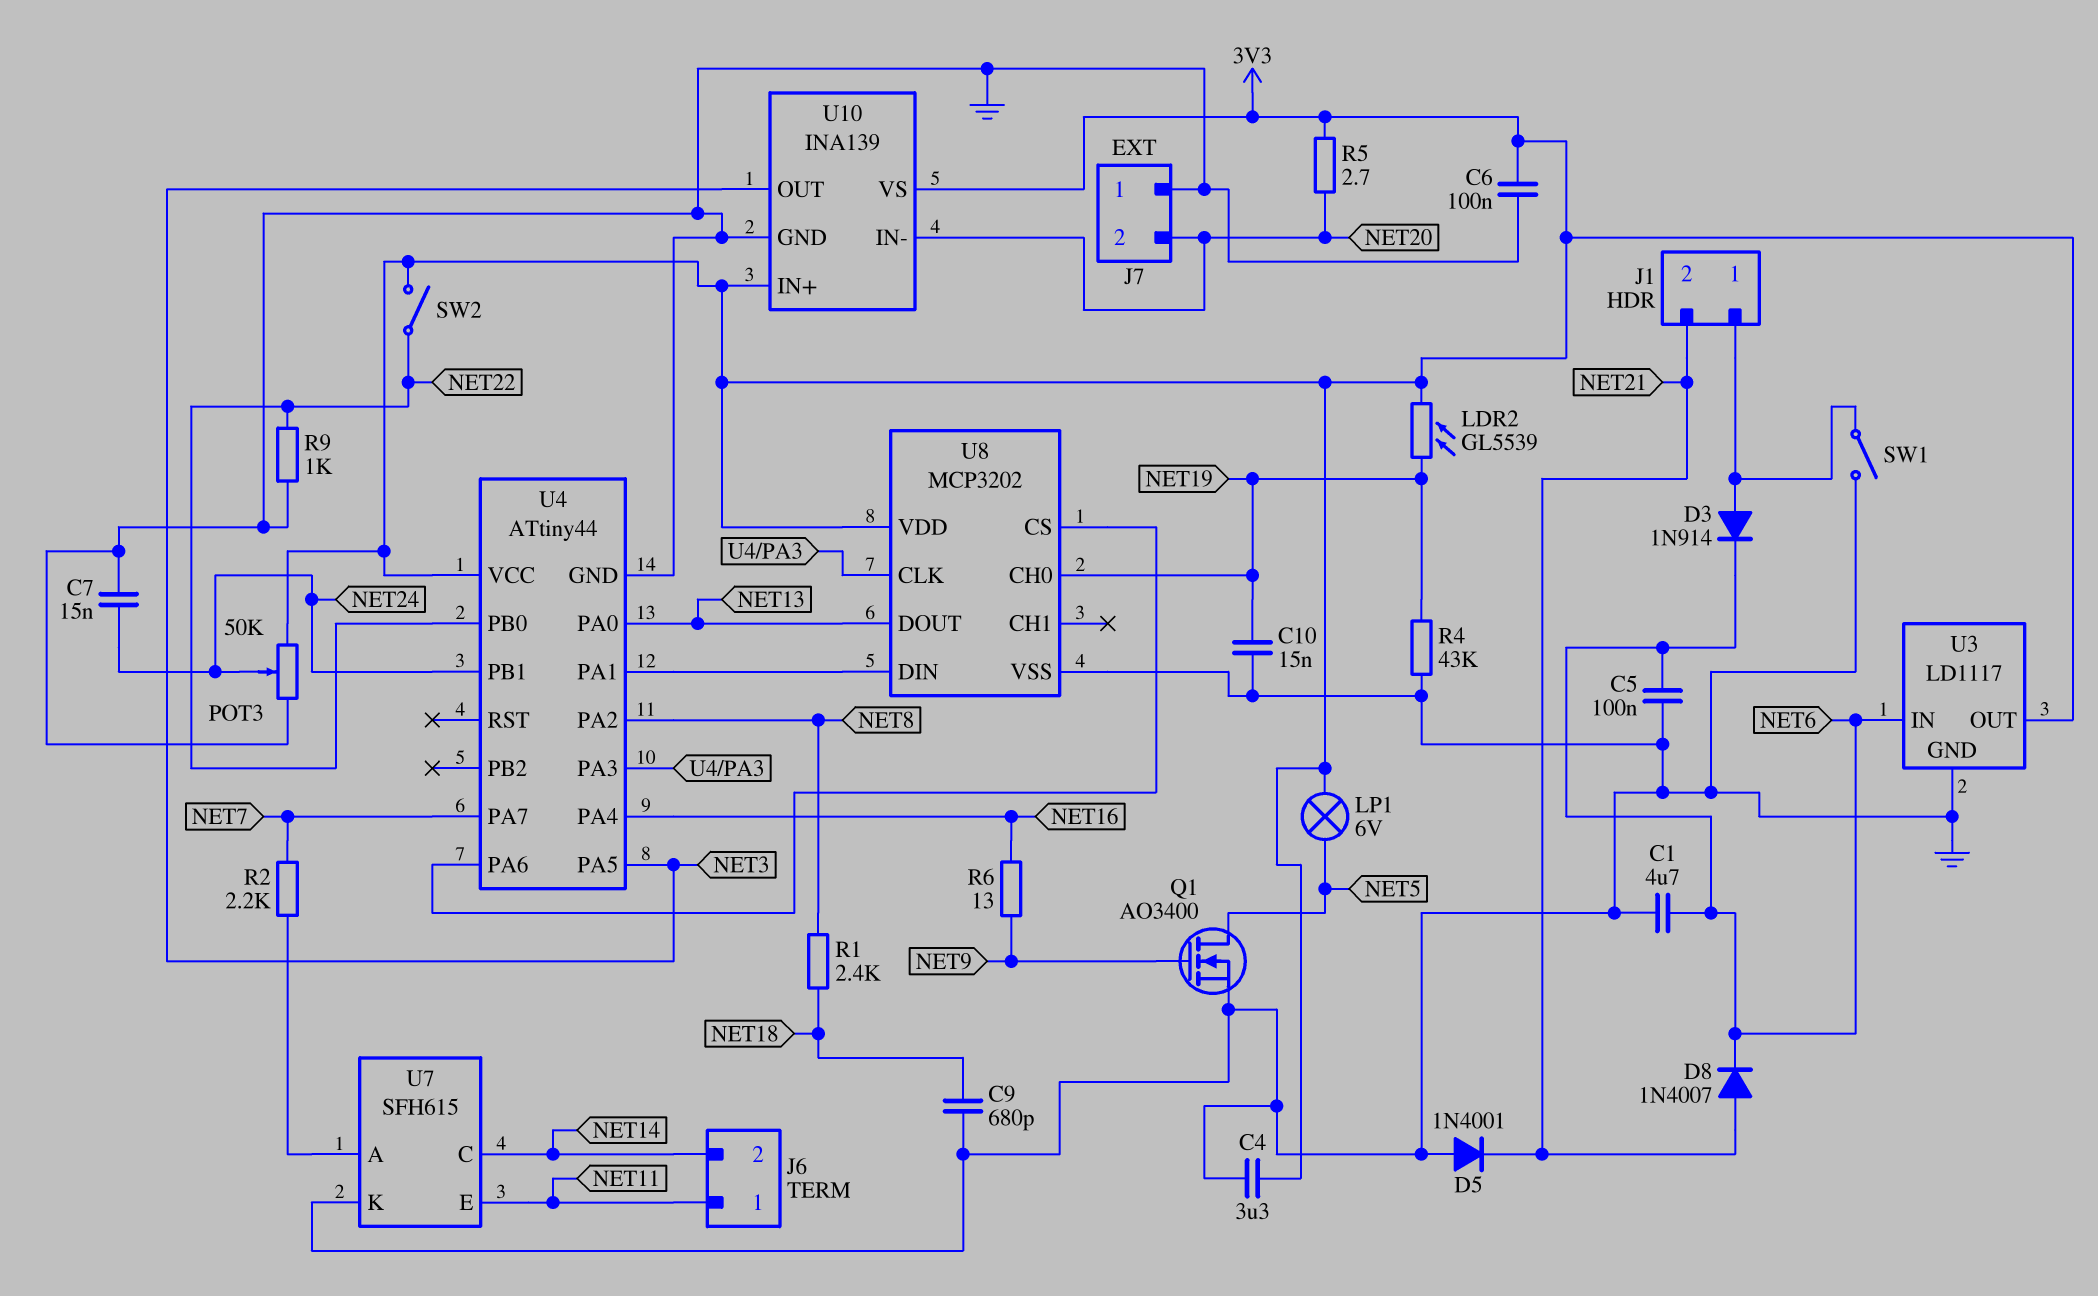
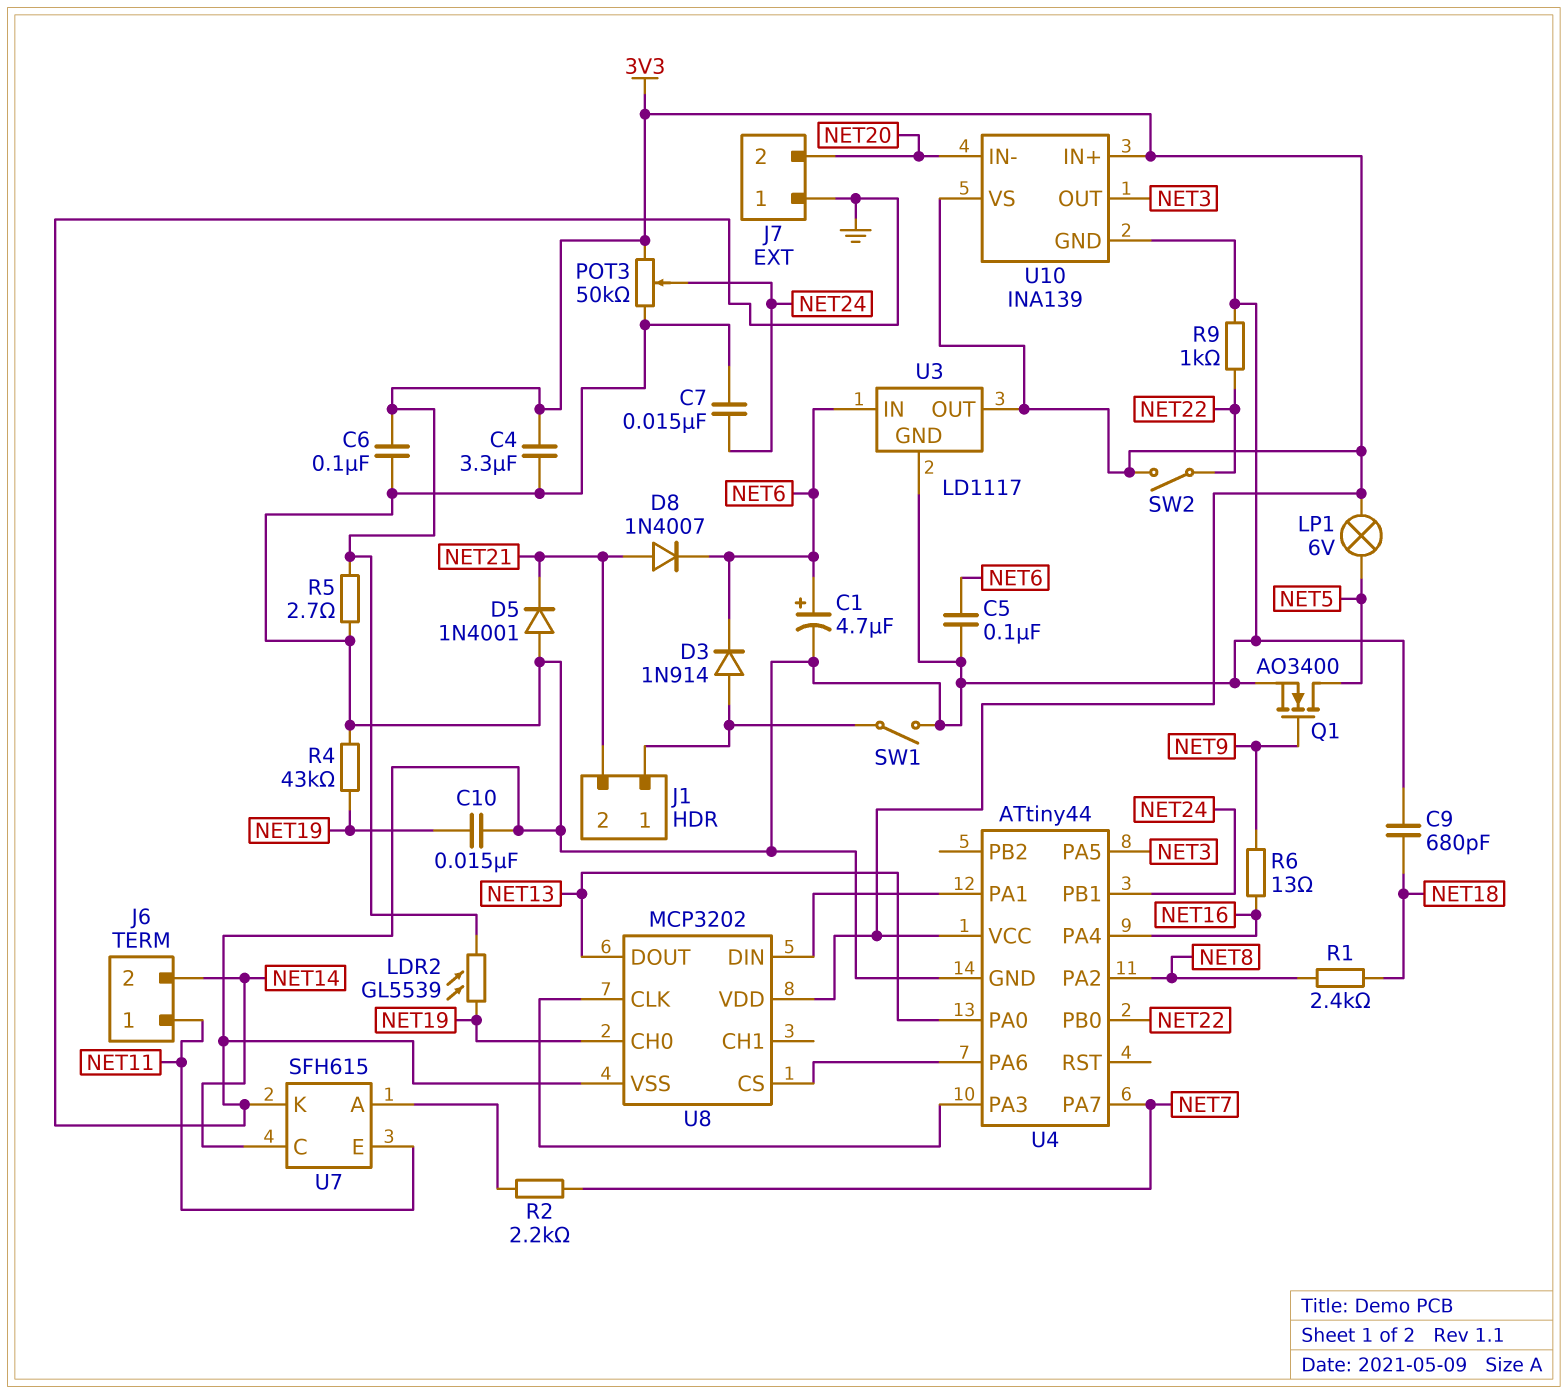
C1: 4.7uF (GND, NET6) -> 4.7uF (plus NET6, minus GND)
R5: 2.7 (3V3, NET20) -> 2.7 (3V3, GND)

